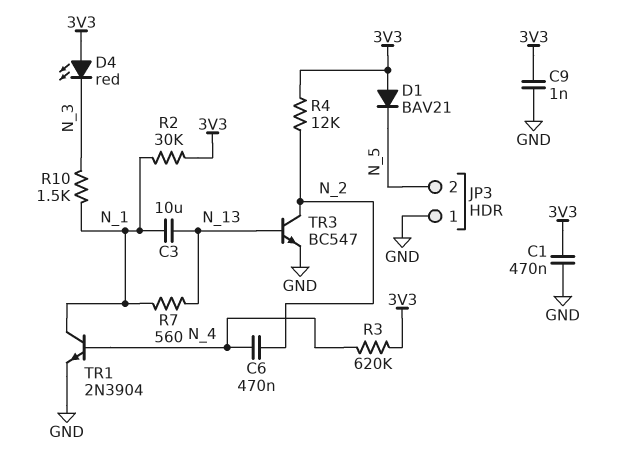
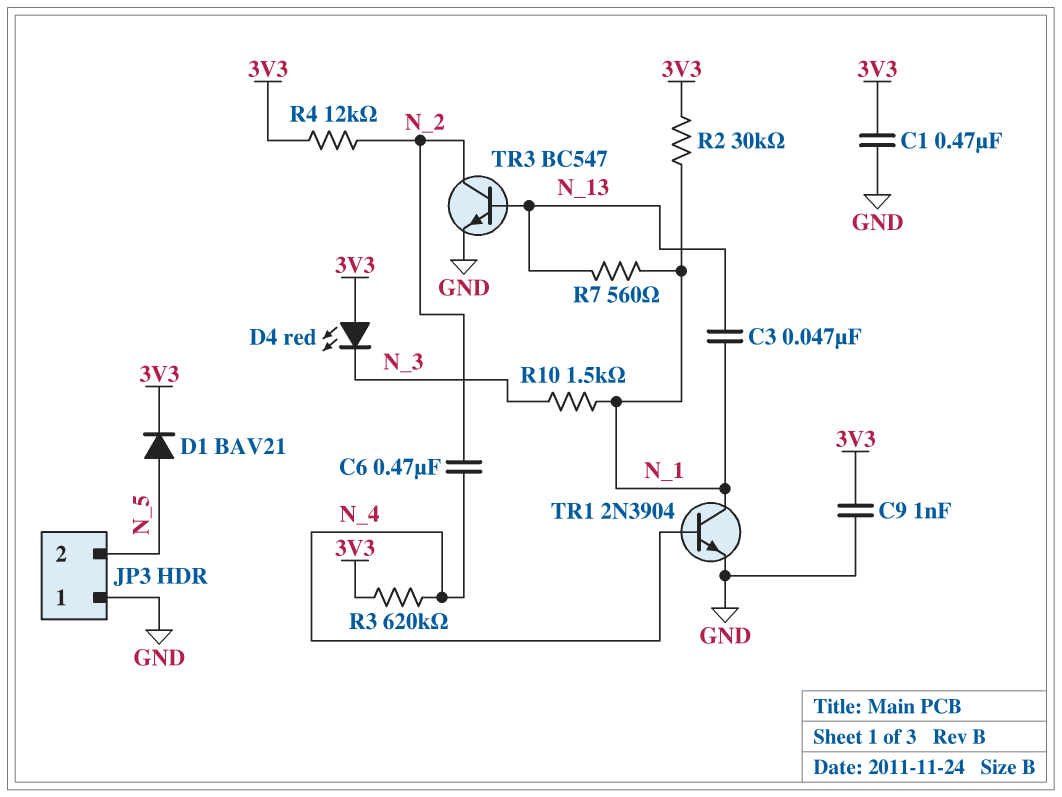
C3: 10uF (N_1, N_13) -> 47nF (N_1, N_13)
D1: diode BAV21 (A 3V3, K N_5) -> diode BAV21 (A N_5, K 3V3)

